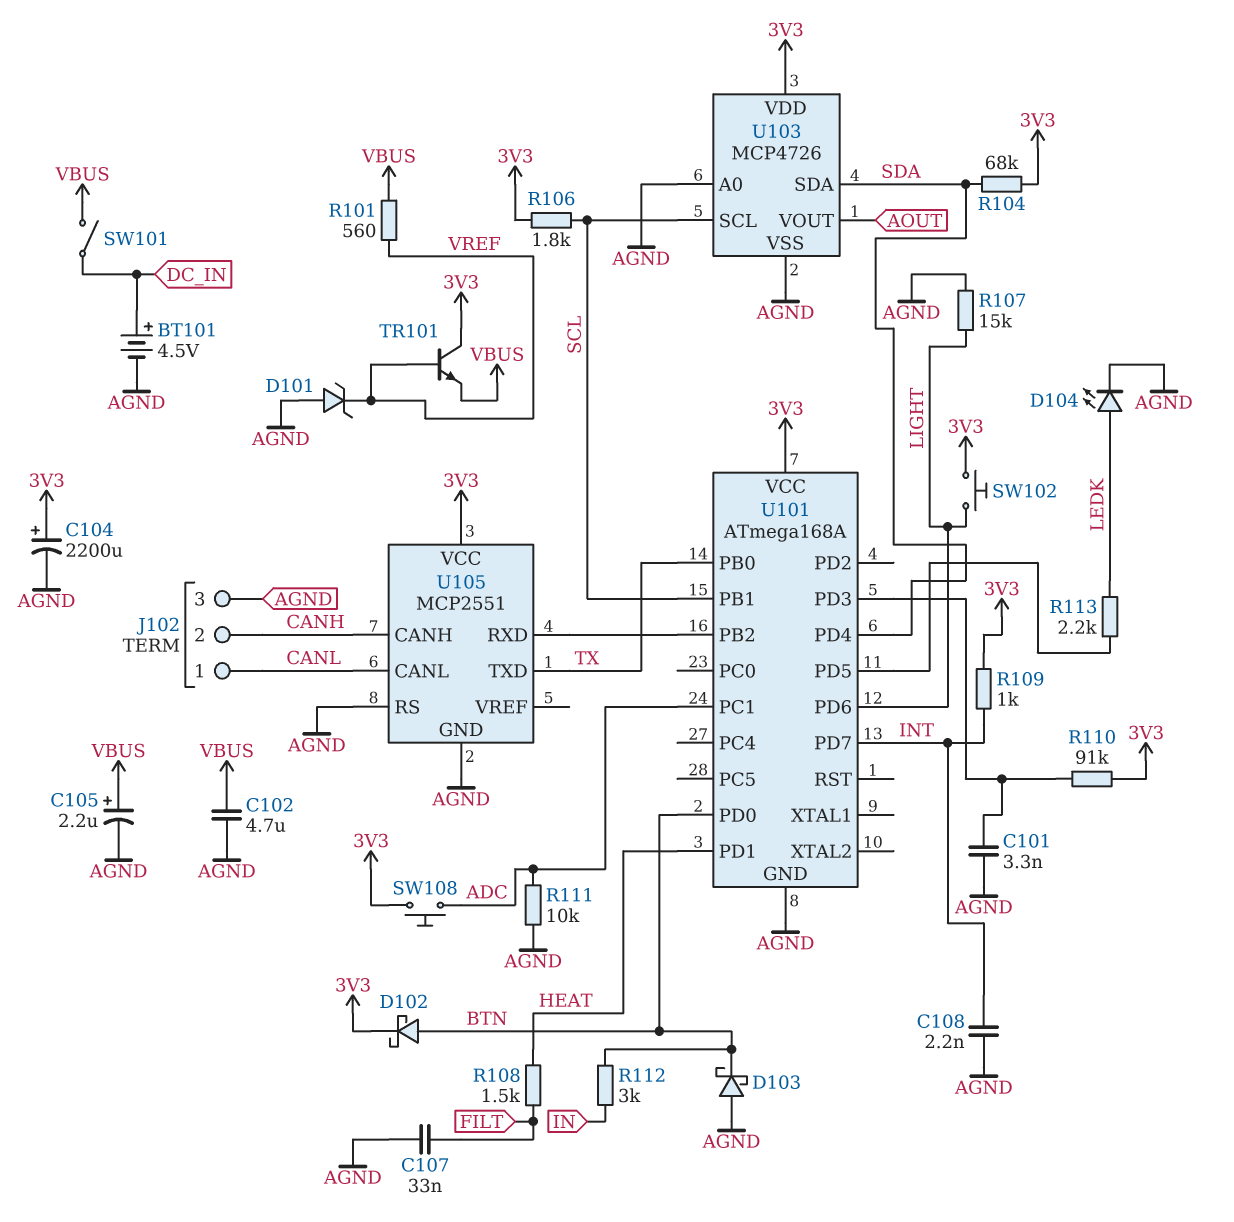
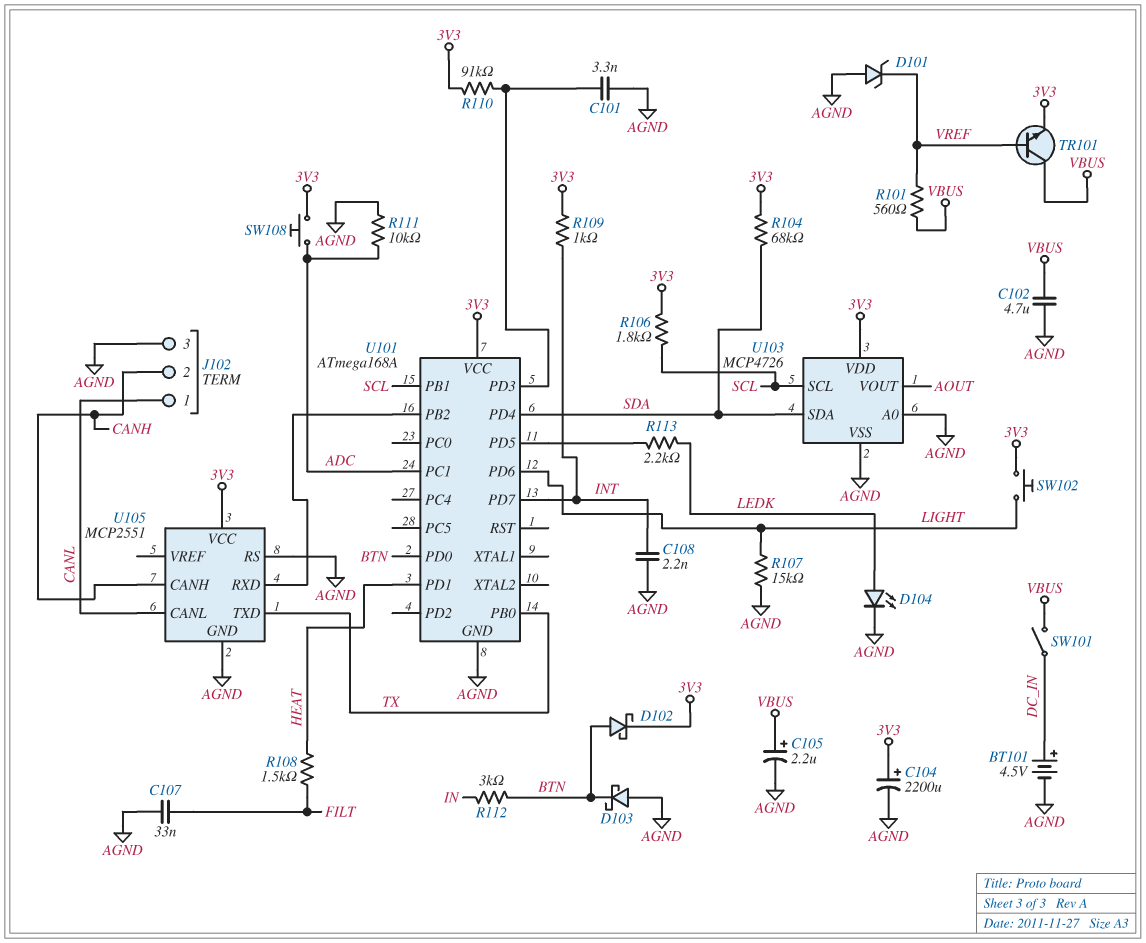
TR101: NPN (B VREF, C 3V3, E VBUS) -> NPN (B VREF, C VBUS, E 3V3)

